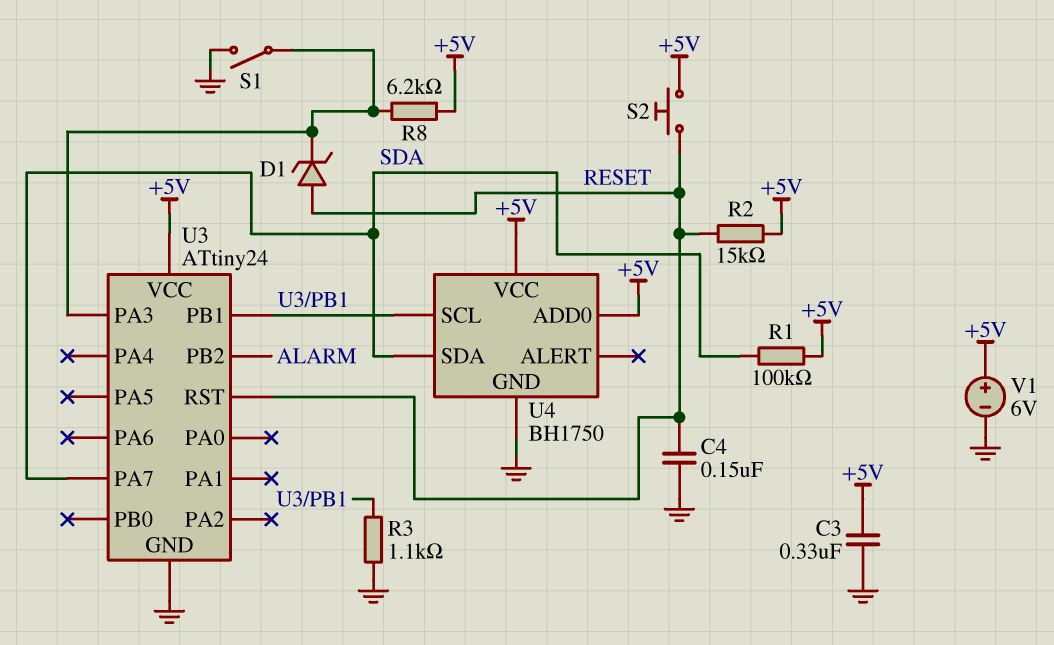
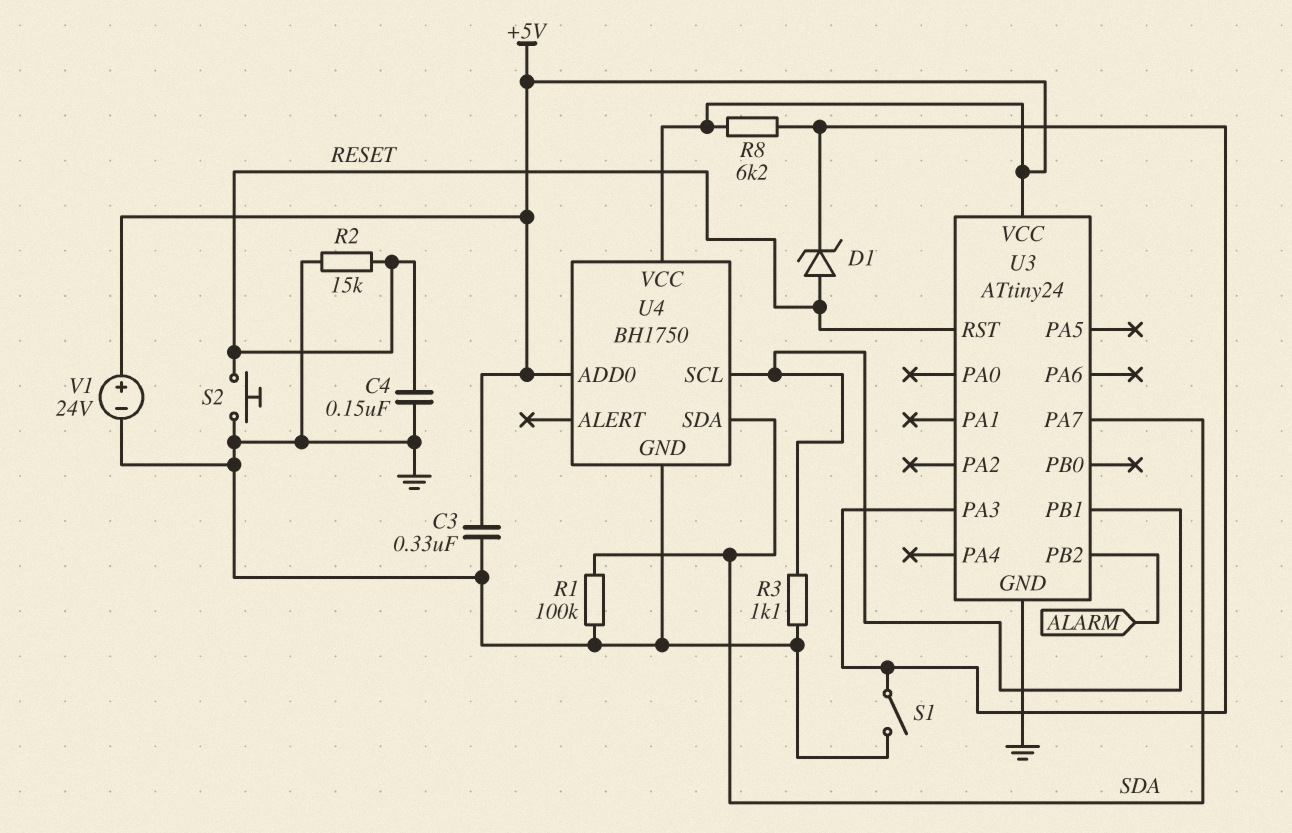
R1: 100k (+5V, SDA) -> 100k (GND, SDA)
R2: 15k (+5V, RESET) -> 15k (GND, RESET)
S2: button (+5V, RESET) -> button (GND, RESET)
V1: 6V (plus +5V, minus GND) -> 24V (plus +5V, minus GND)

